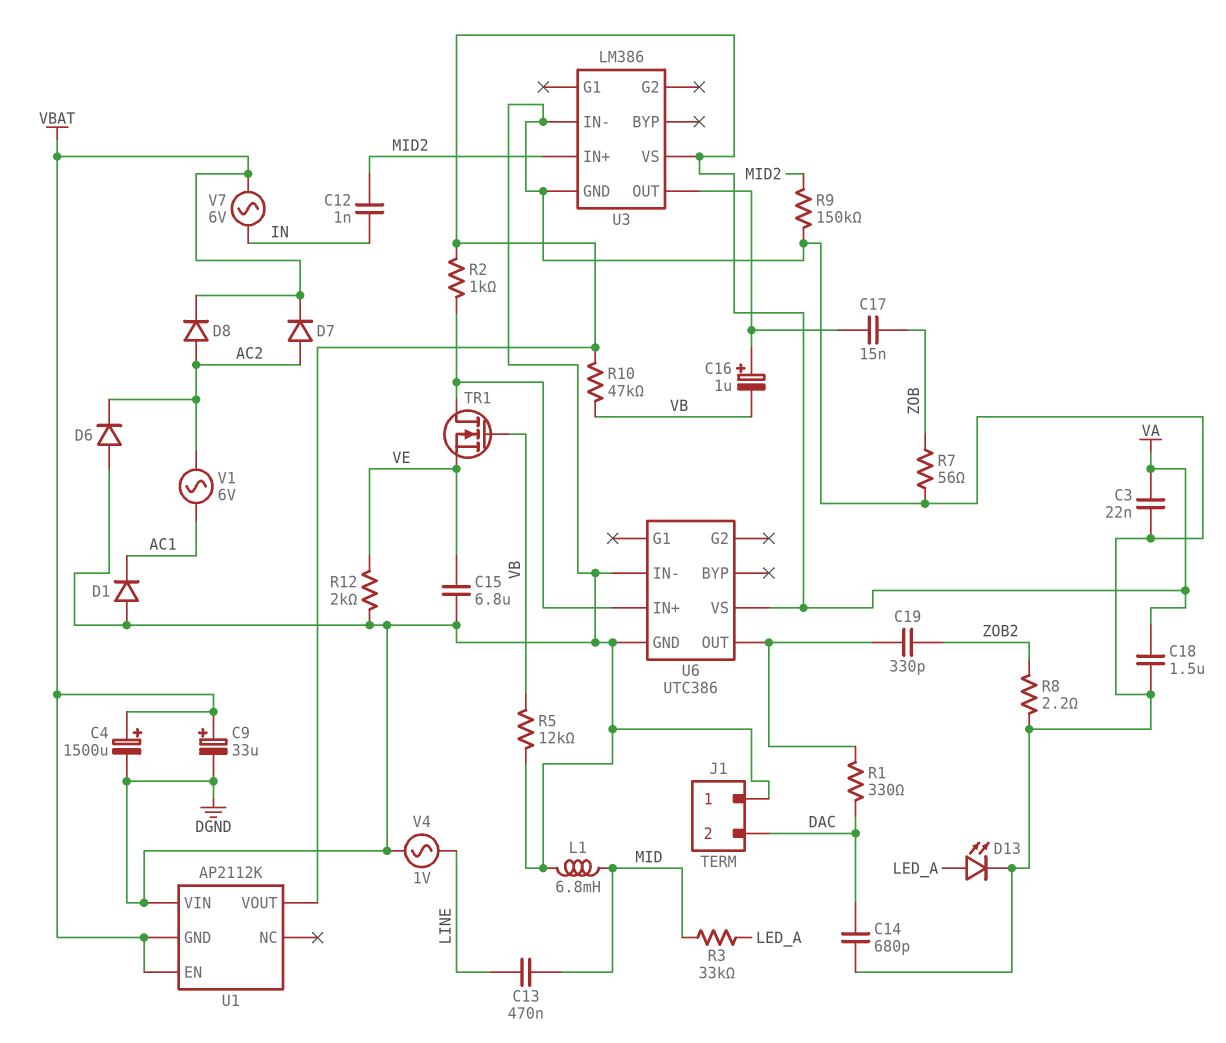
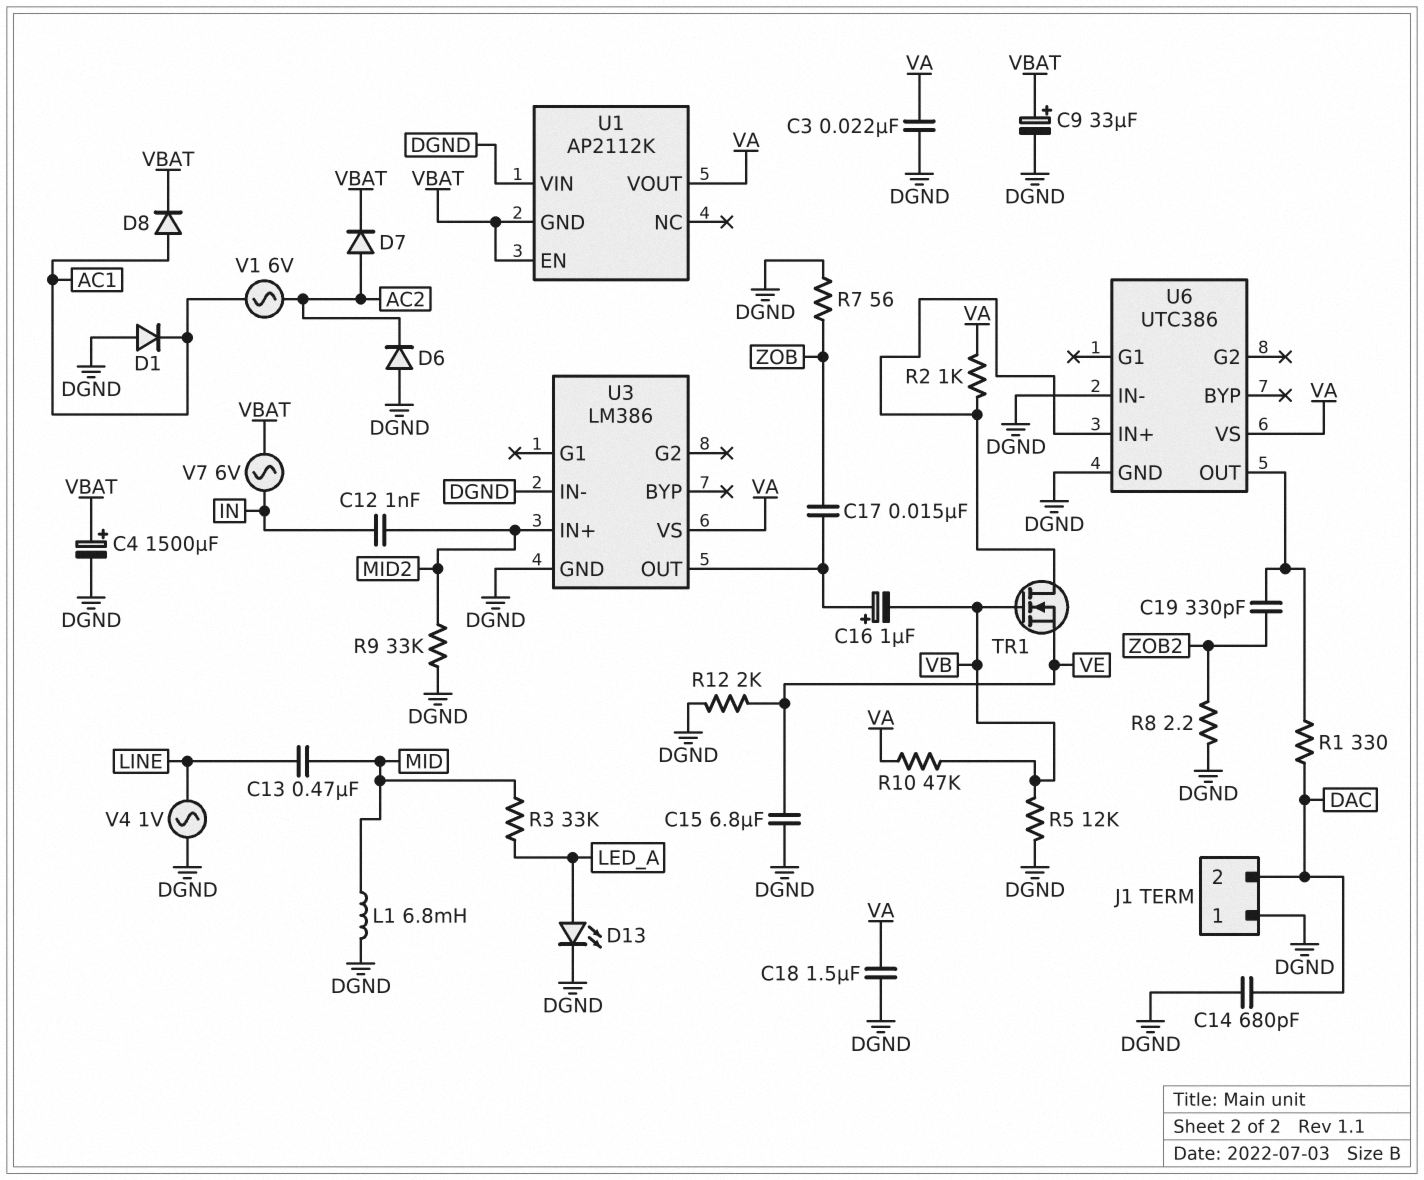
D8: diode (A AC2, K VBAT) -> diode (A AC1, K VBAT)
R9: 150k (DGND, MID2) -> 33k (DGND, MID2)

